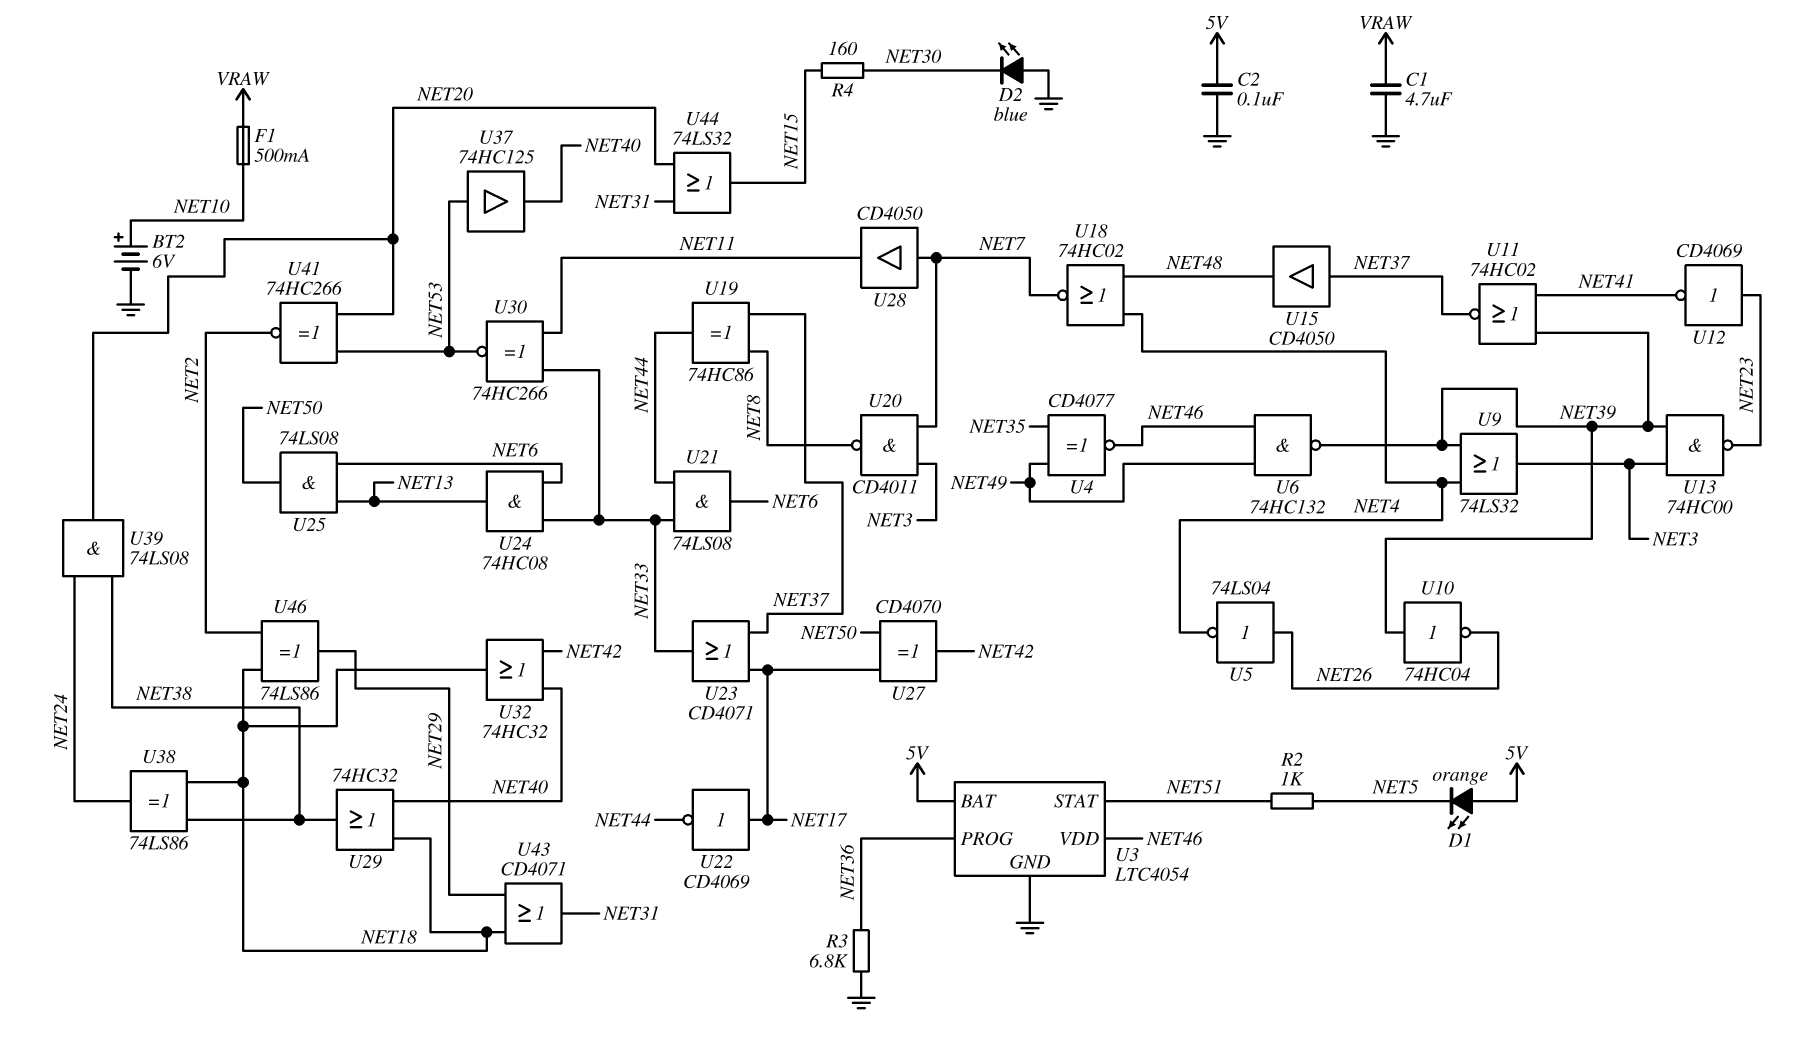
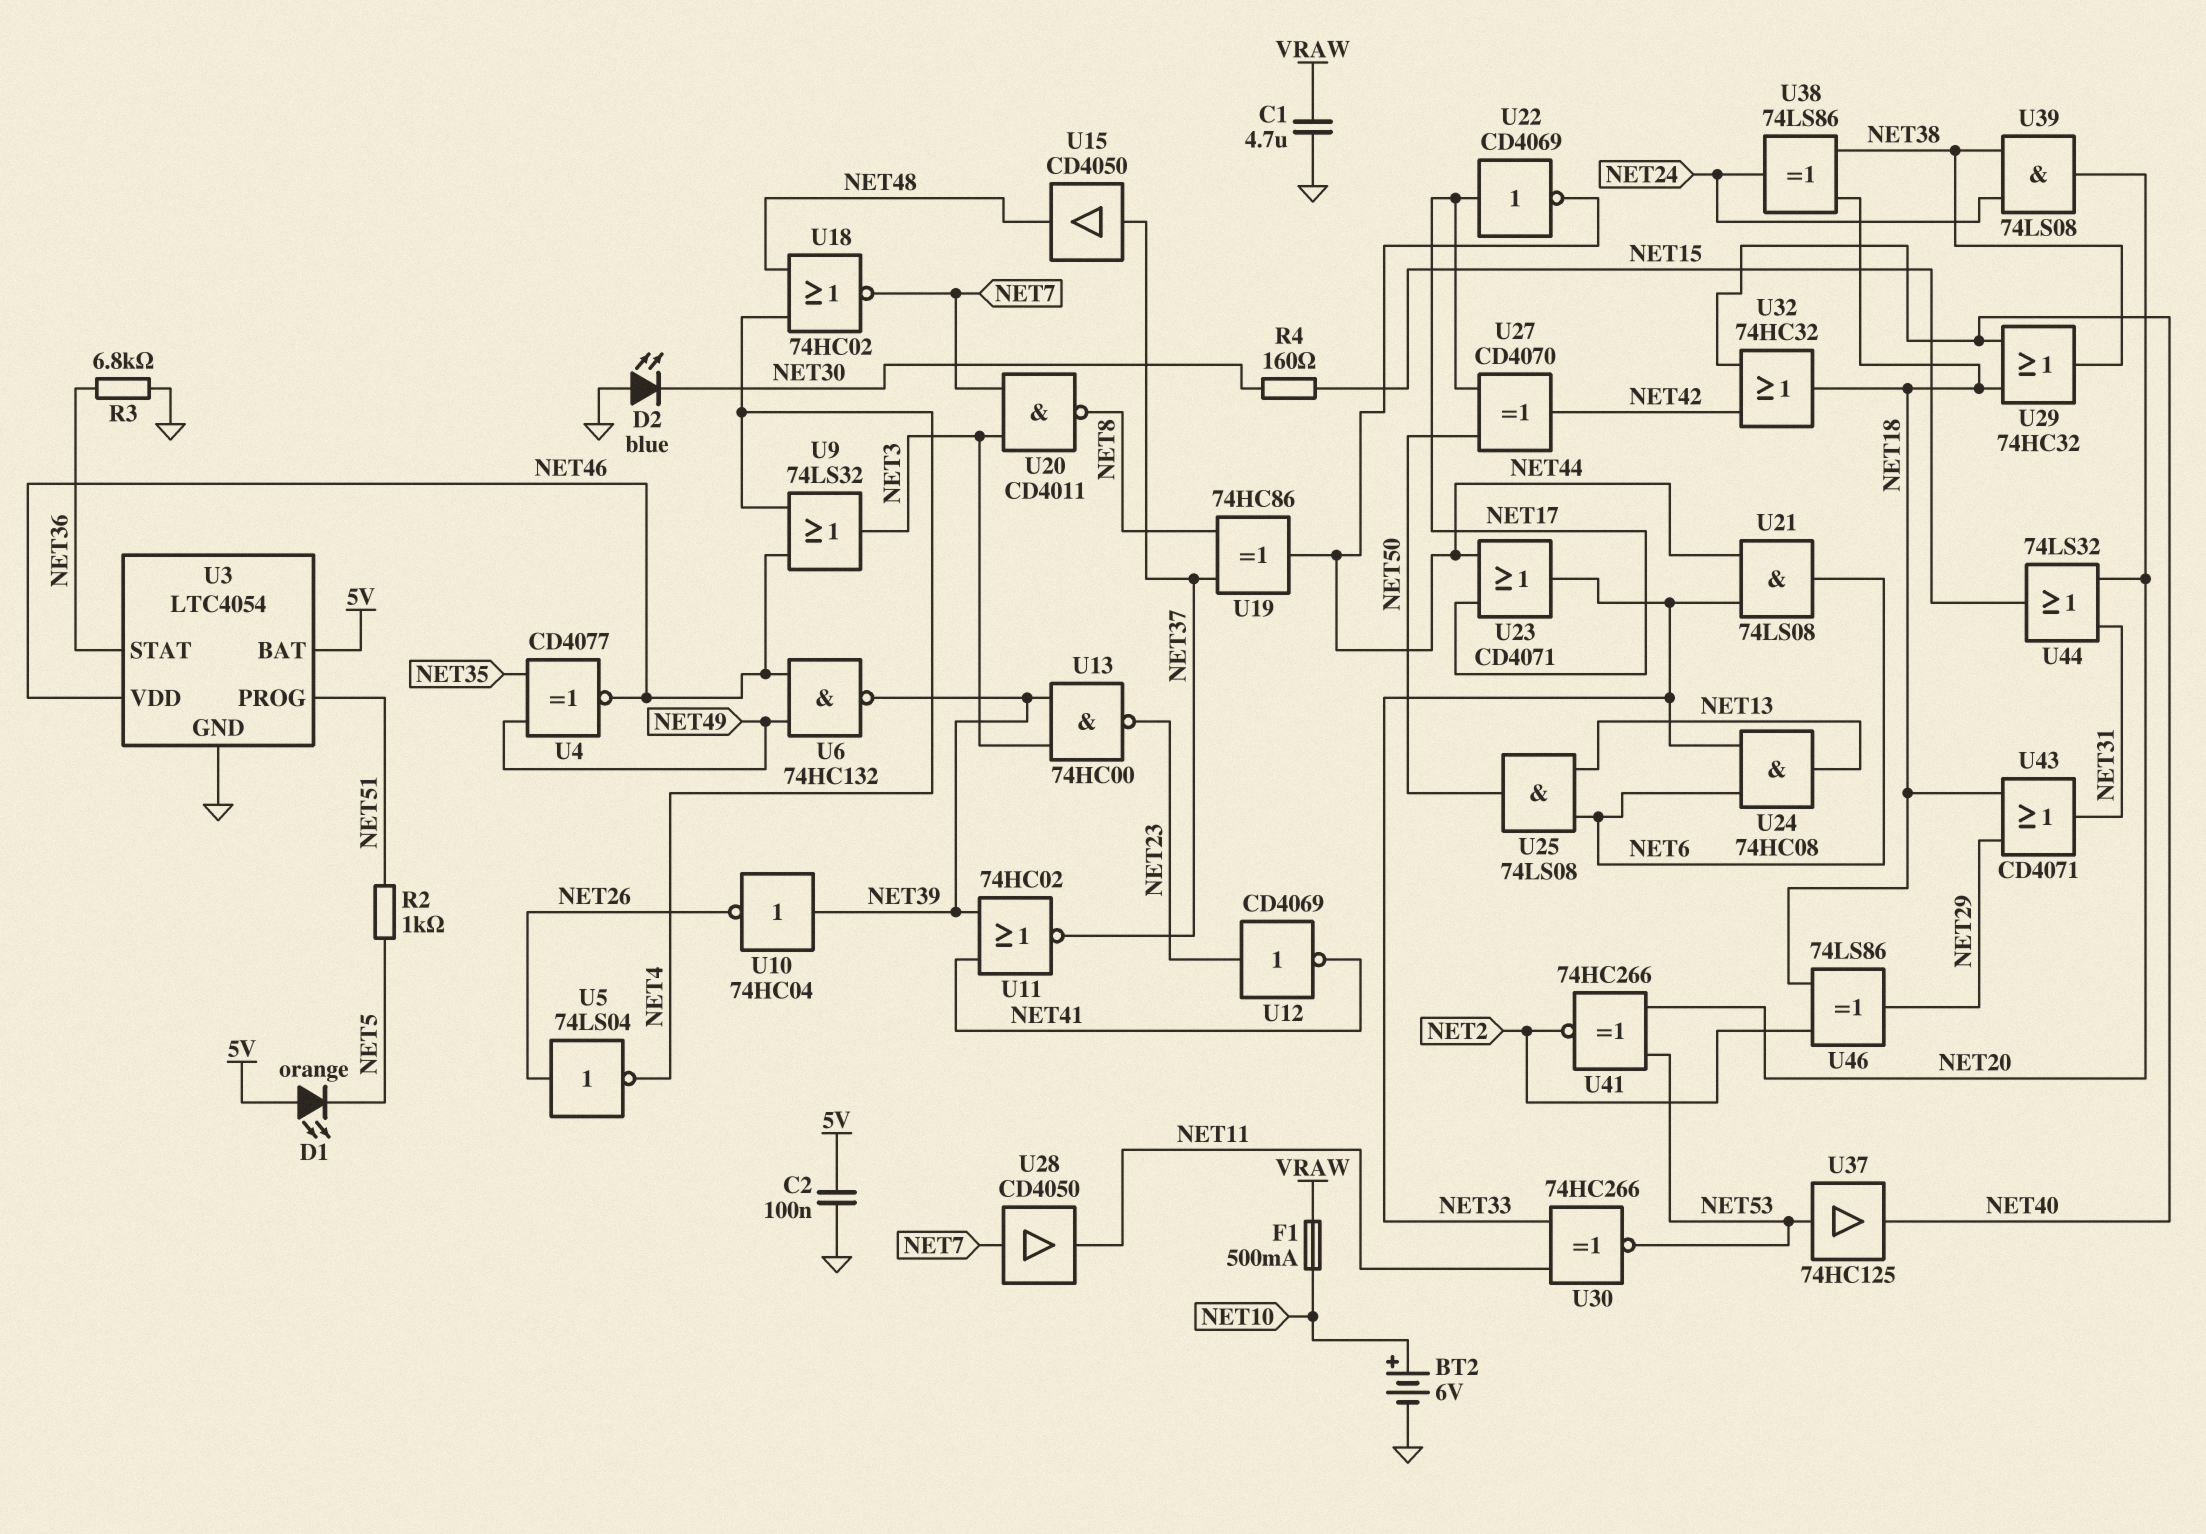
U3 pin PROG: NET36 -> NET51
U3 pin STAT: NET51 -> NET36
U9: OR 74LS32 (in NET4, in NET39, out NET3) -> OR 74LS32 (in NET4, in NET46, out NET3)
U23: OR CD4071 (in NET17, in NET37, out NET33) -> OR CD4071 (in NET17, in NET44, out NET33)

